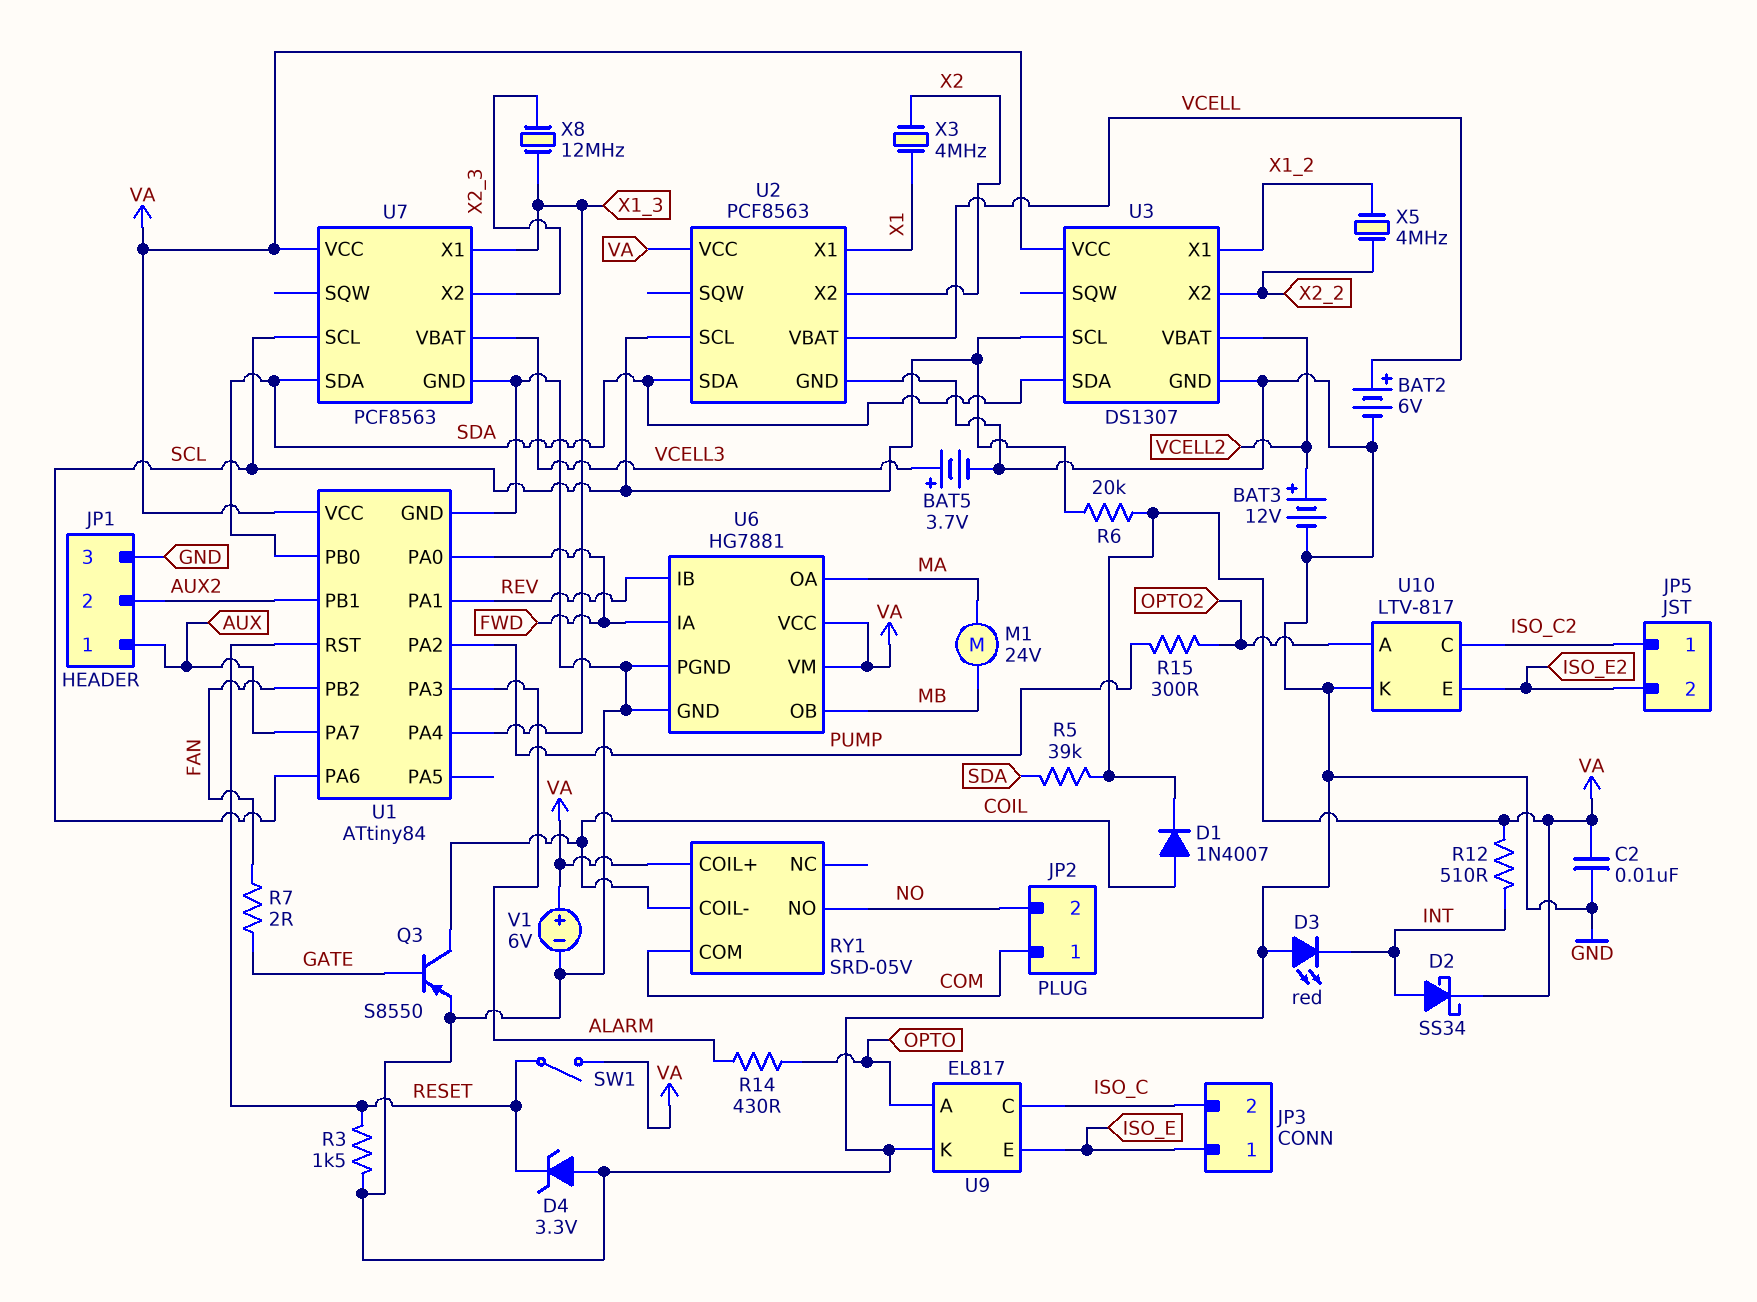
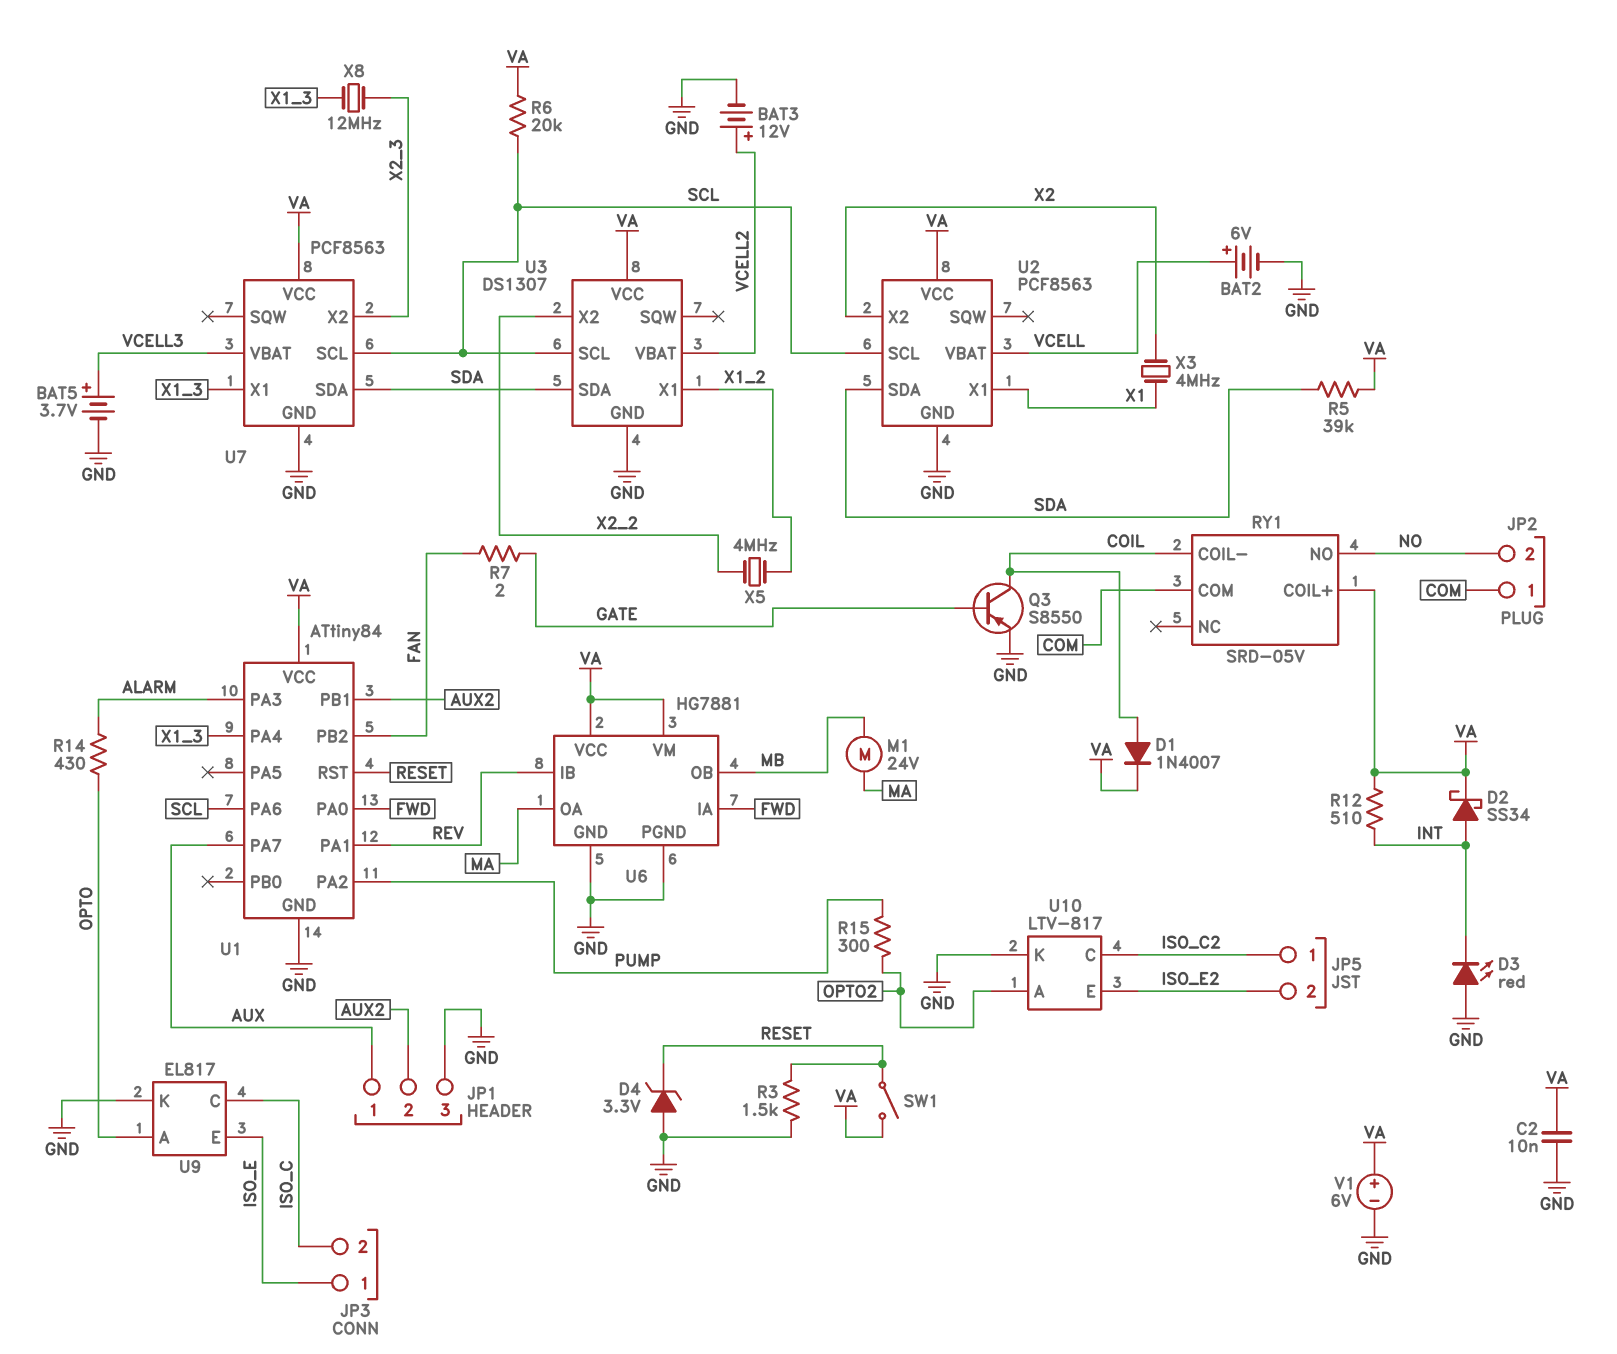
U1 pin PB0: SDA -> none

